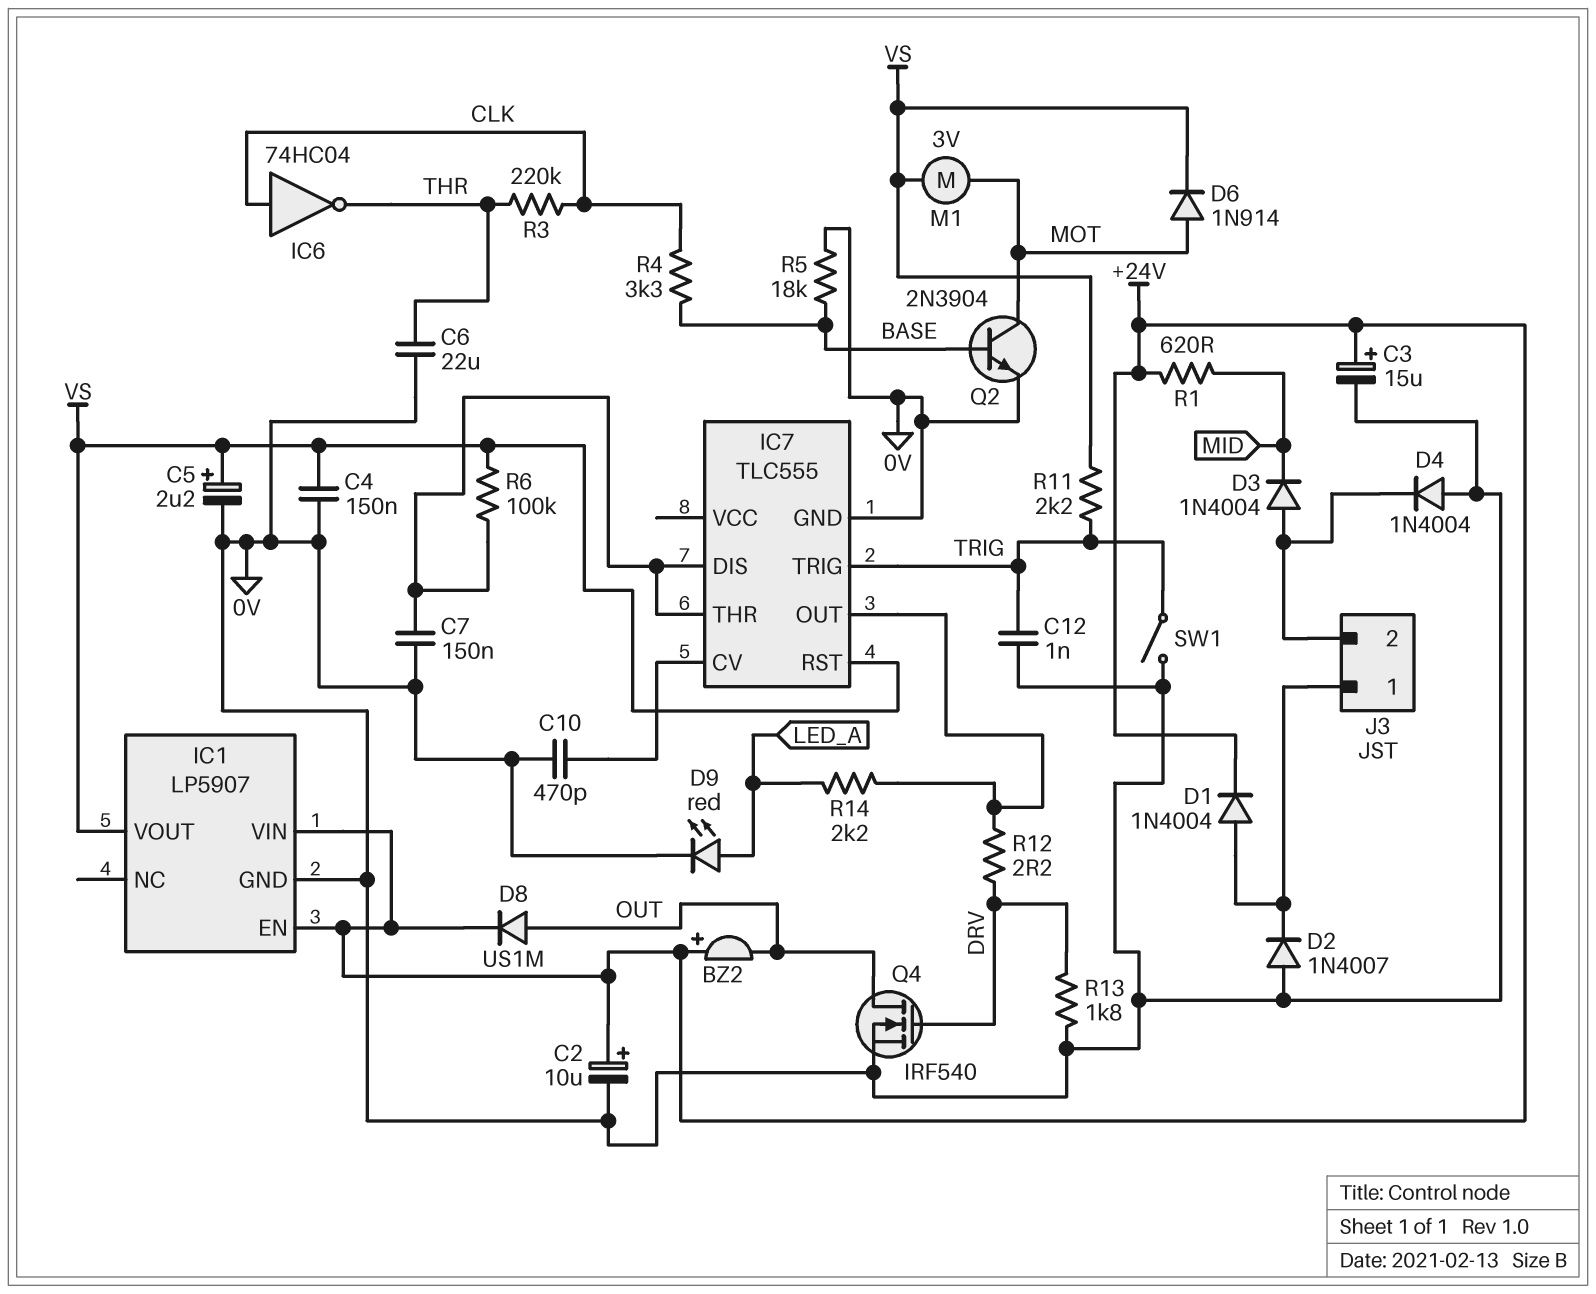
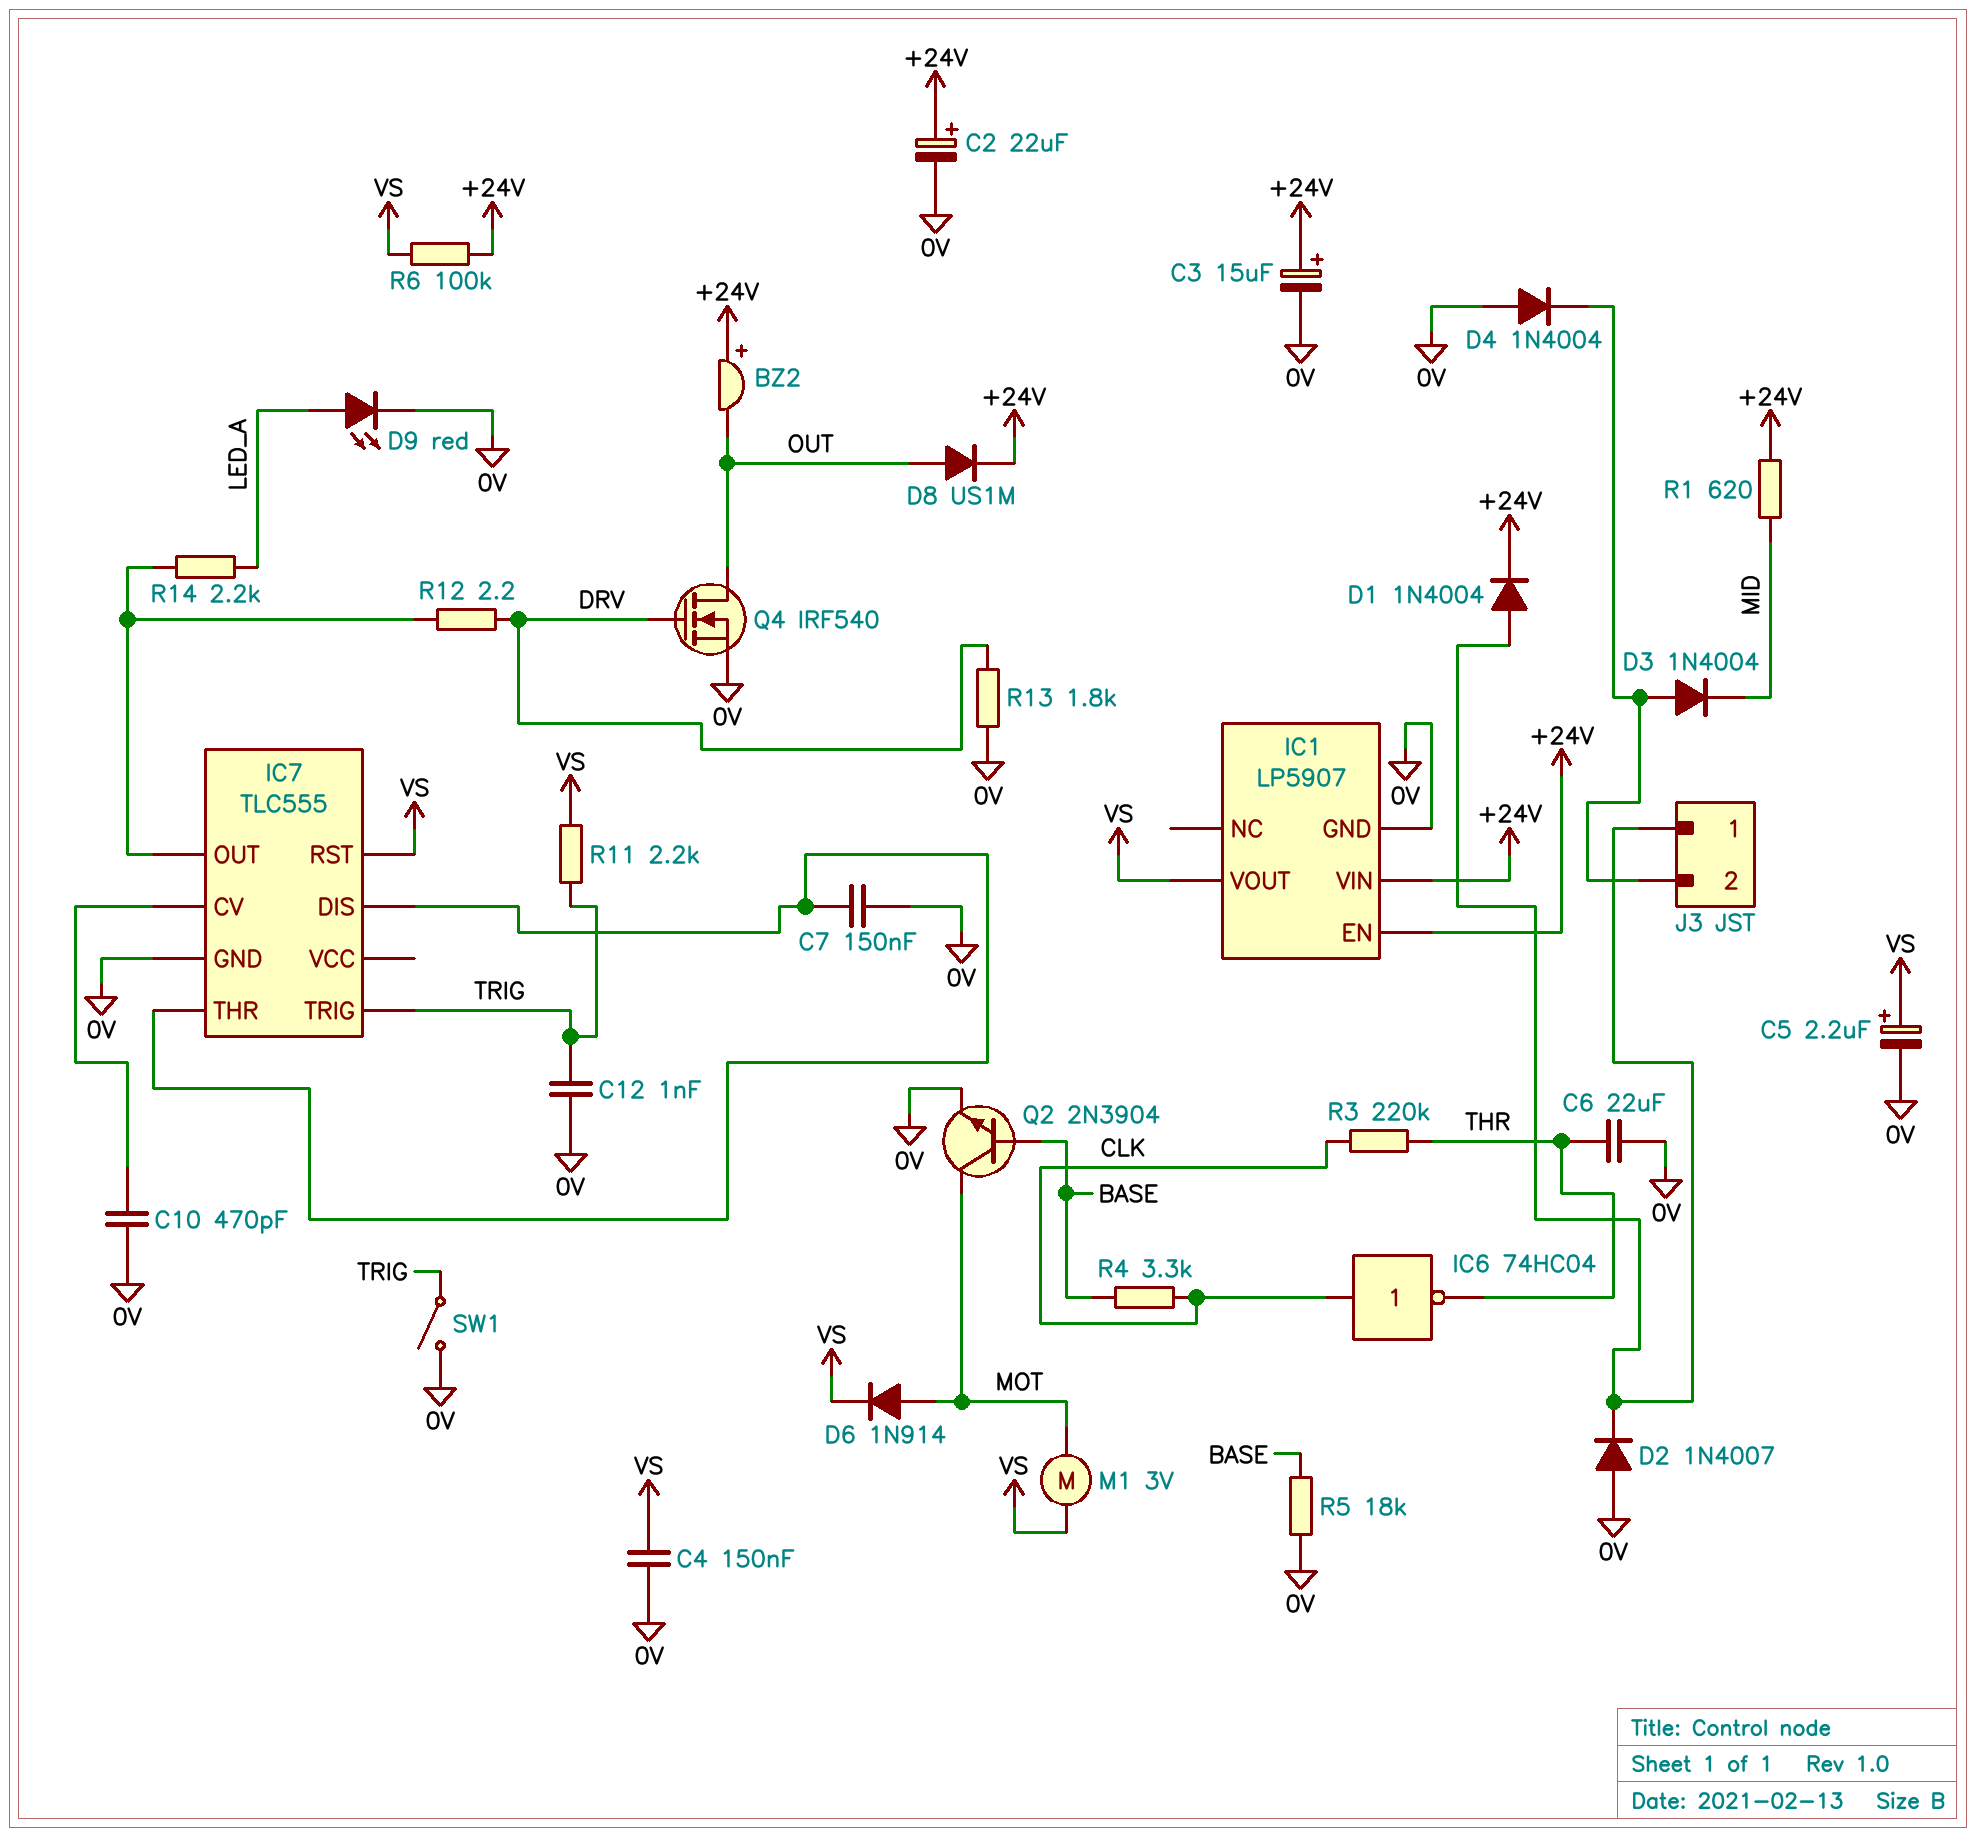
C2: 10uF (plus +24V, minus 0V) -> 22uF (plus +24V, minus 0V)
R6: 100k (IC7/DIS, VS) -> 100k (+24V, VS)

